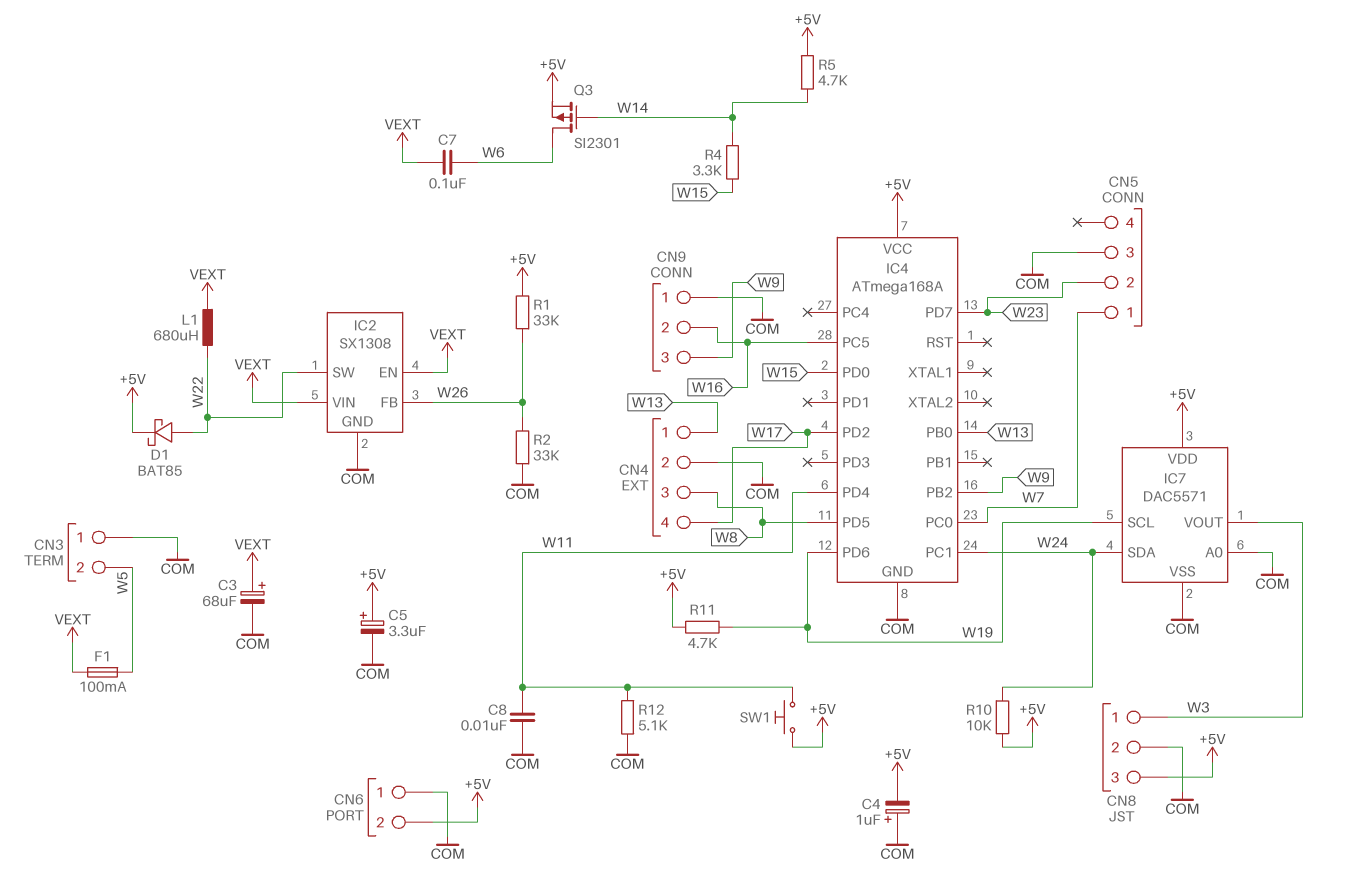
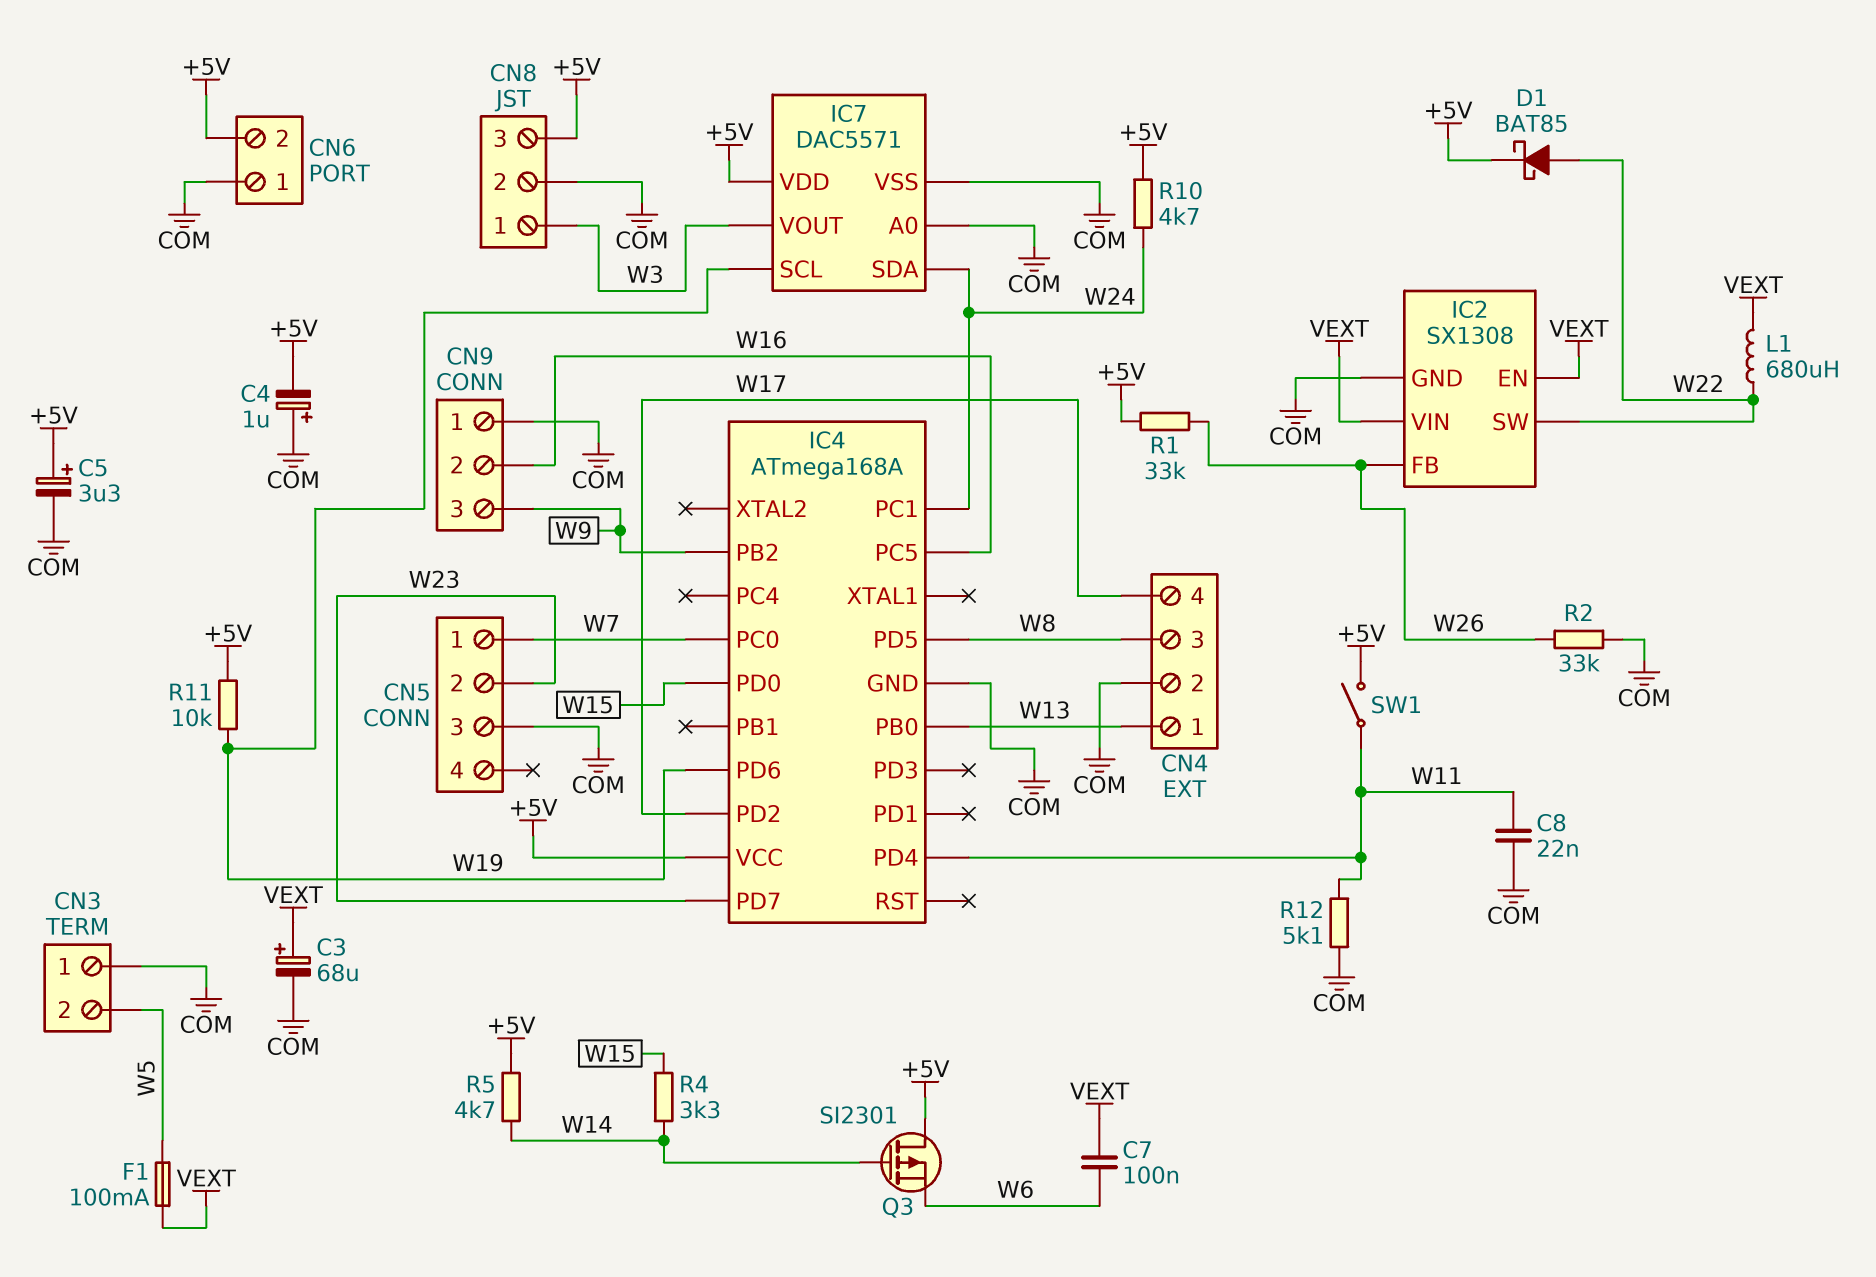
C8: 10nF (COM, W11) -> 22nF (COM, W11)
Q3: PMOS SI2301 (G W14, D W6, S +5V) -> PMOS SI2301 (G W14, D +5V, S W6)
R10: 10k (+5V, W24) -> 4.7k (+5V, W24)
R11: 4.7k (+5V, W19) -> 10k (+5V, W19)
SW1: button (+5V, W11) -> switch (+5V, W11)

